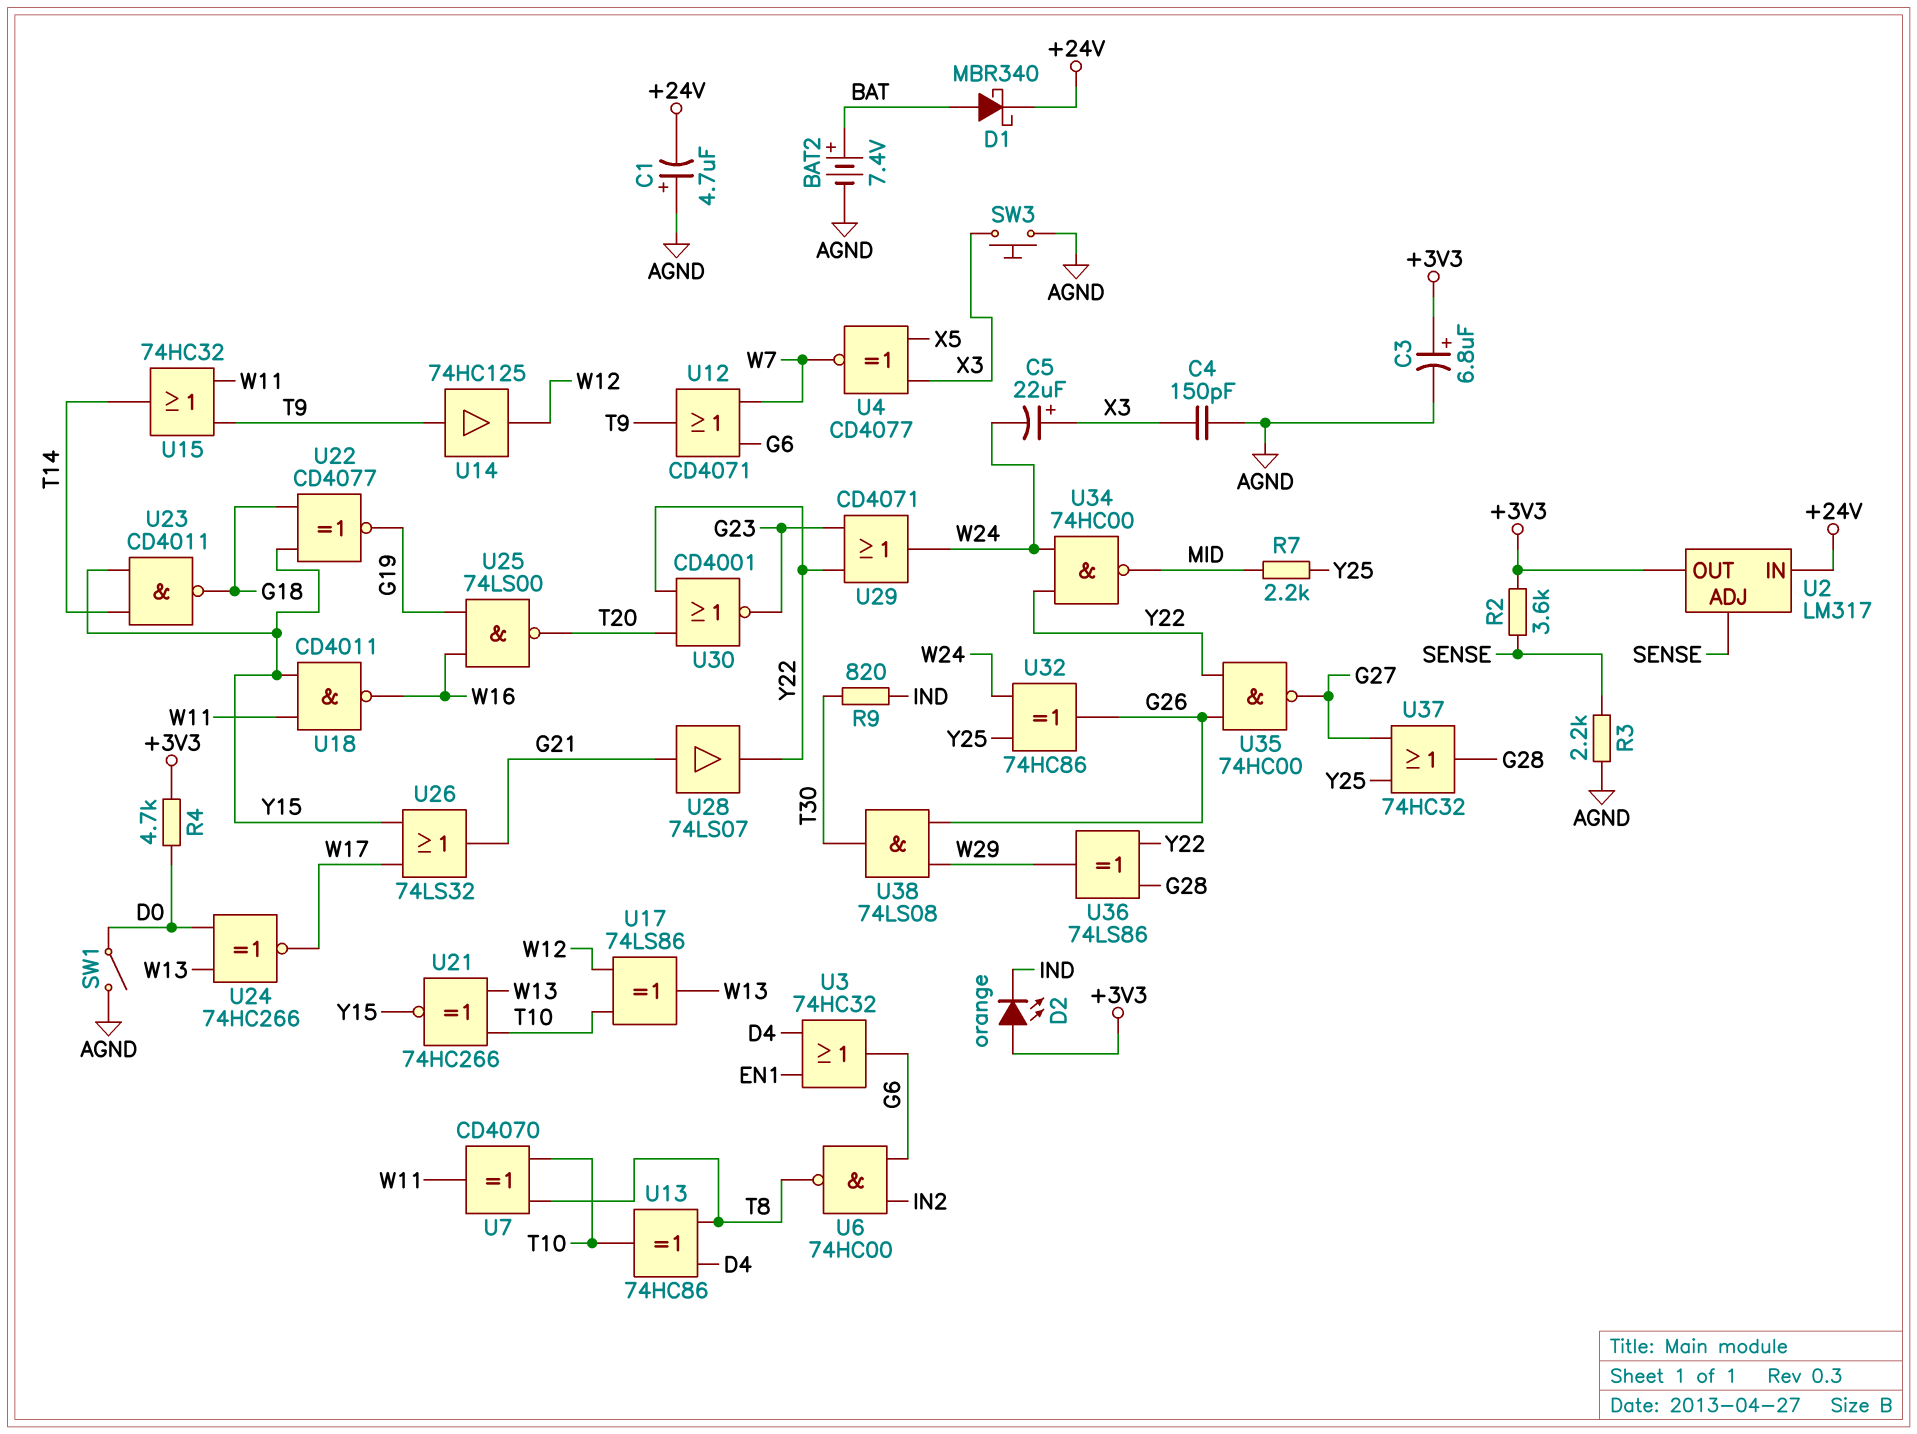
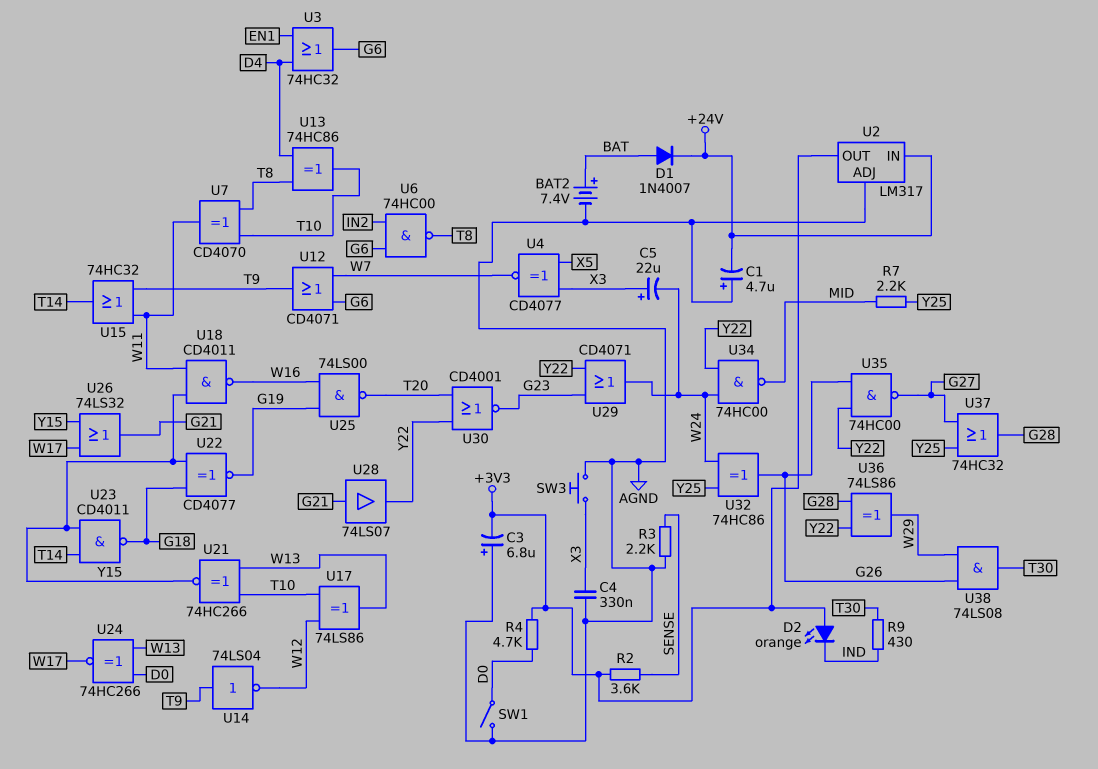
C3: 6.8uF (plus +3V3, minus AGND) -> 6.8uF (plus AGND, minus +3V3)
C4: 150pF (AGND, X3) -> 330nF (AGND, X3)
D1: schottky MBR340 (A BAT, K +24V) -> diode 1N4007 (A BAT, K +24V)
R9: 820 (IND, T30) -> 430 (IND, T30)
U2 pin ADJ: SENSE -> AGND
U14: buffer 74HC125 (in T9, out W12) -> NOT 74LS04 (in T9, out W12)

